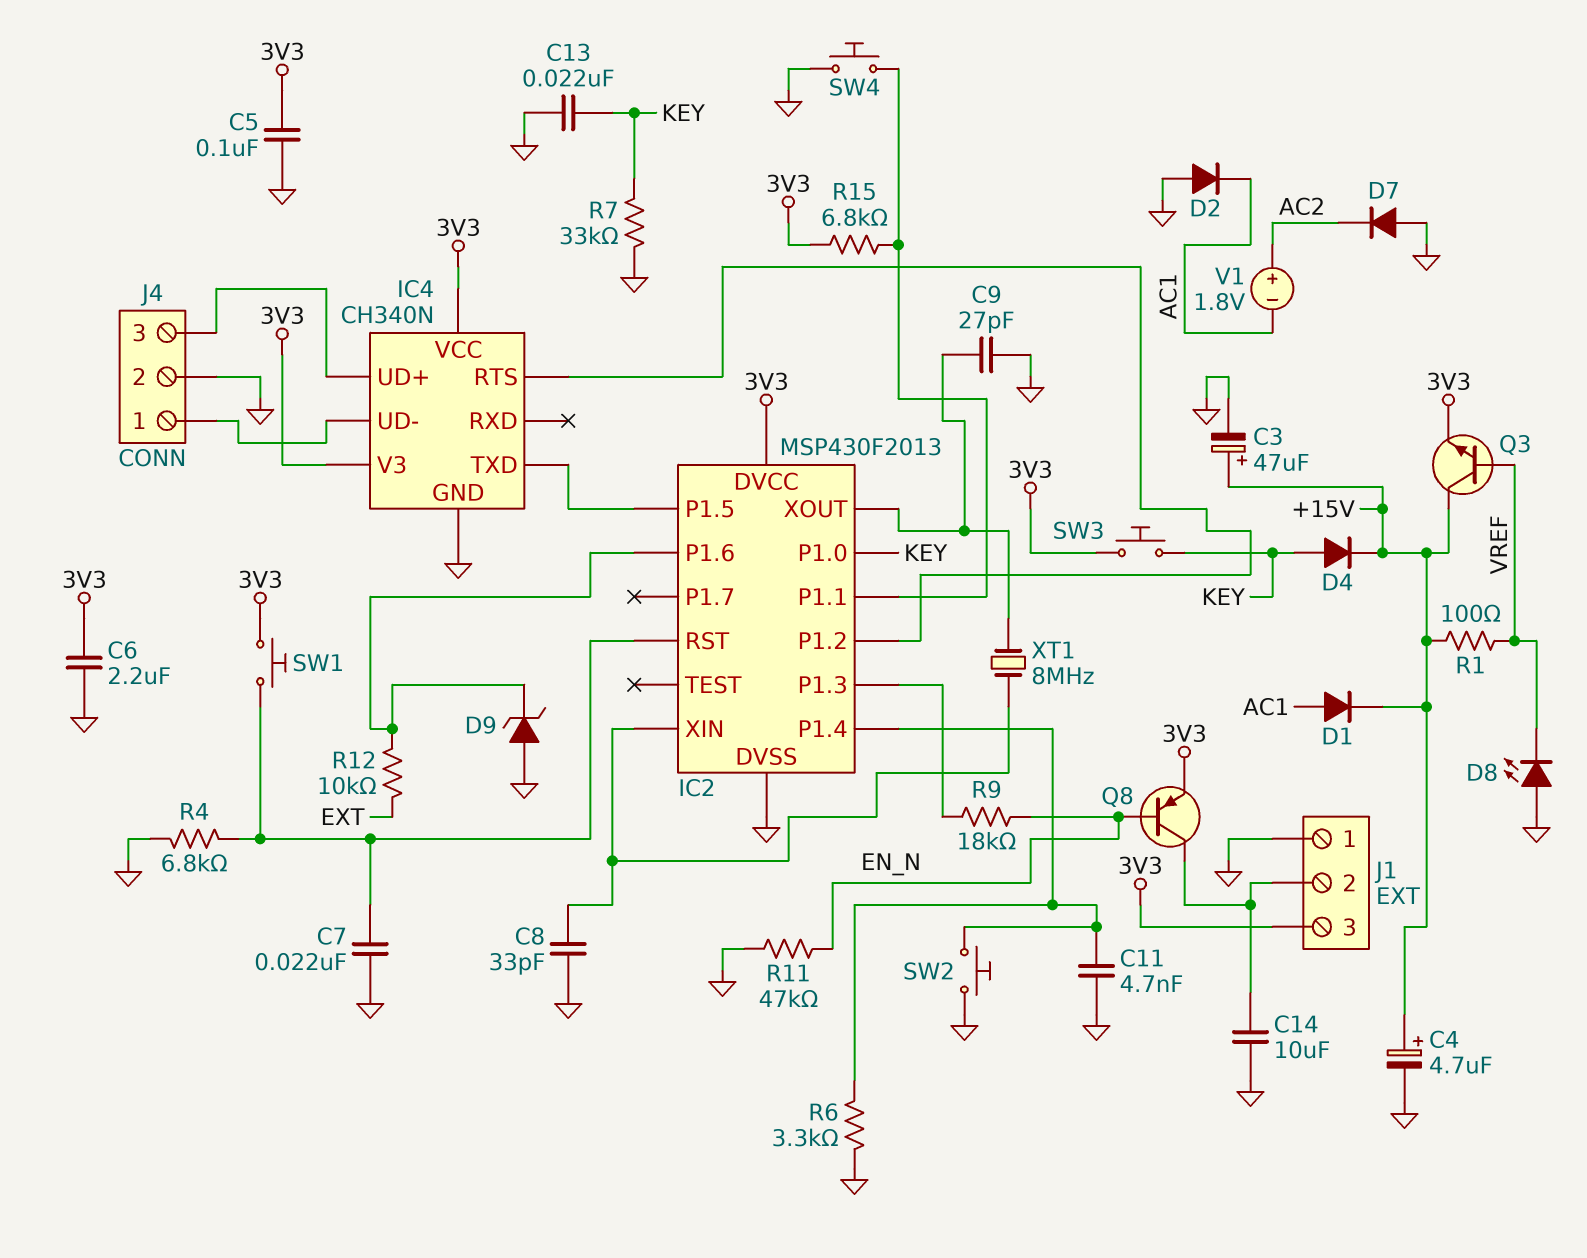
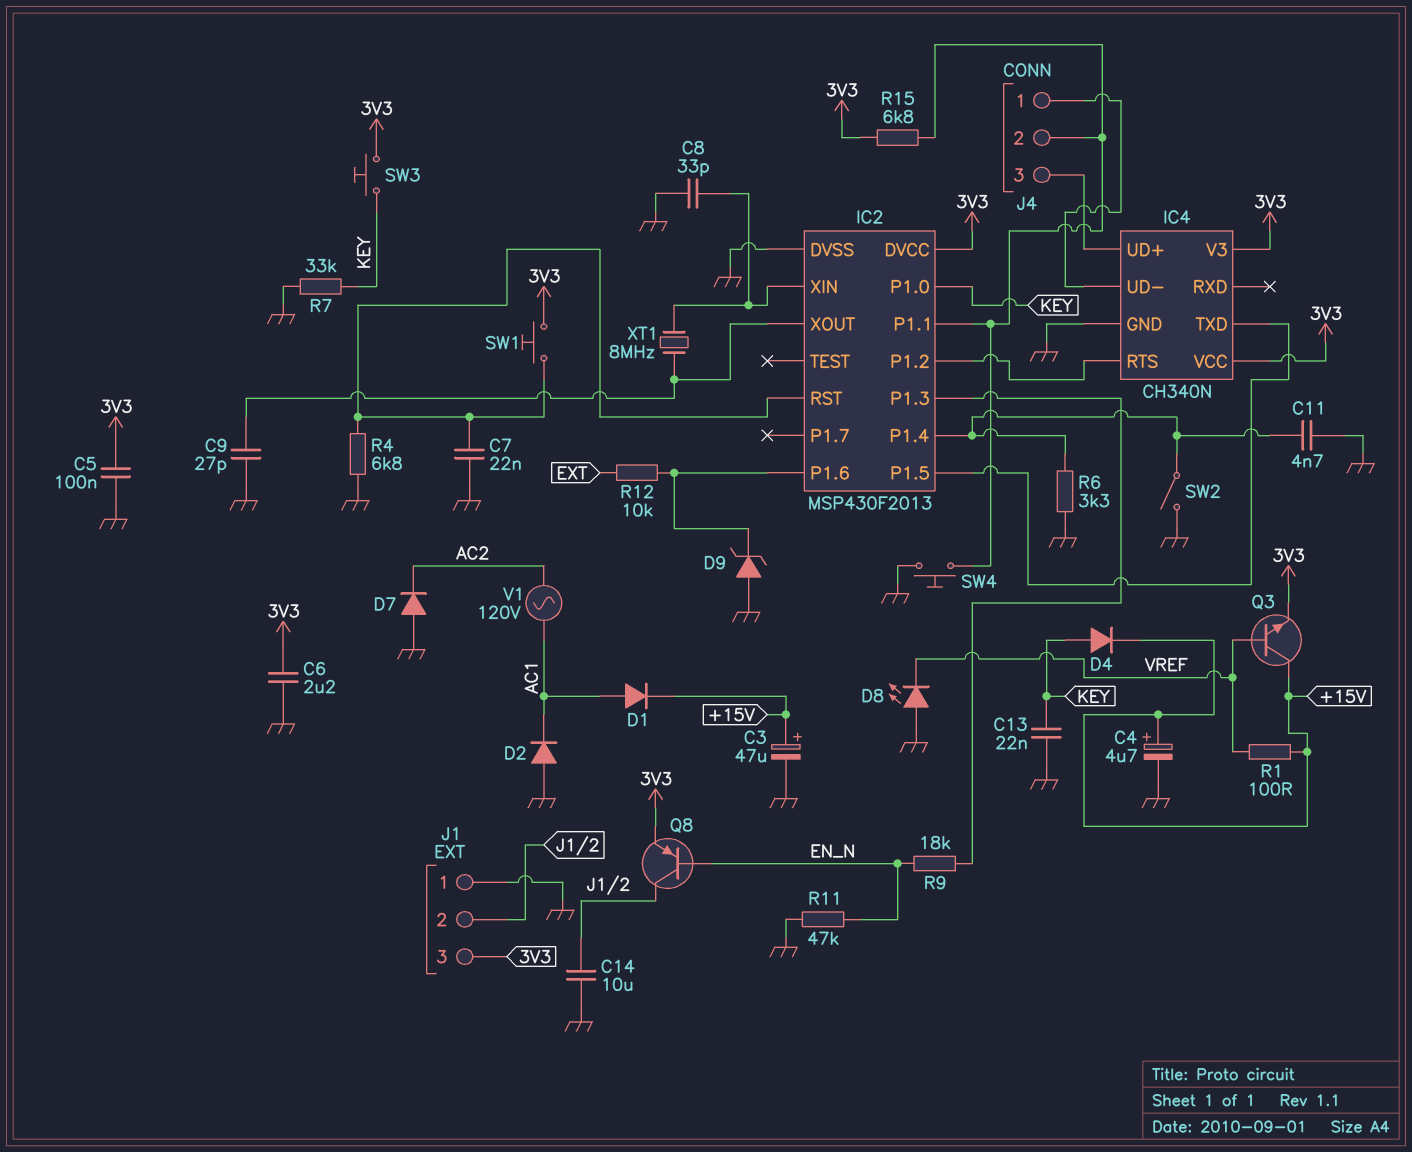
J4 pin 2: GND -> IC2/P1.1
SW2: button (GND, IC2/P1.4) -> switch (GND, IC2/P1.4)
V1: 1.8V (plus AC2, minus AC1) -> AC 120V (AC1, AC2)

